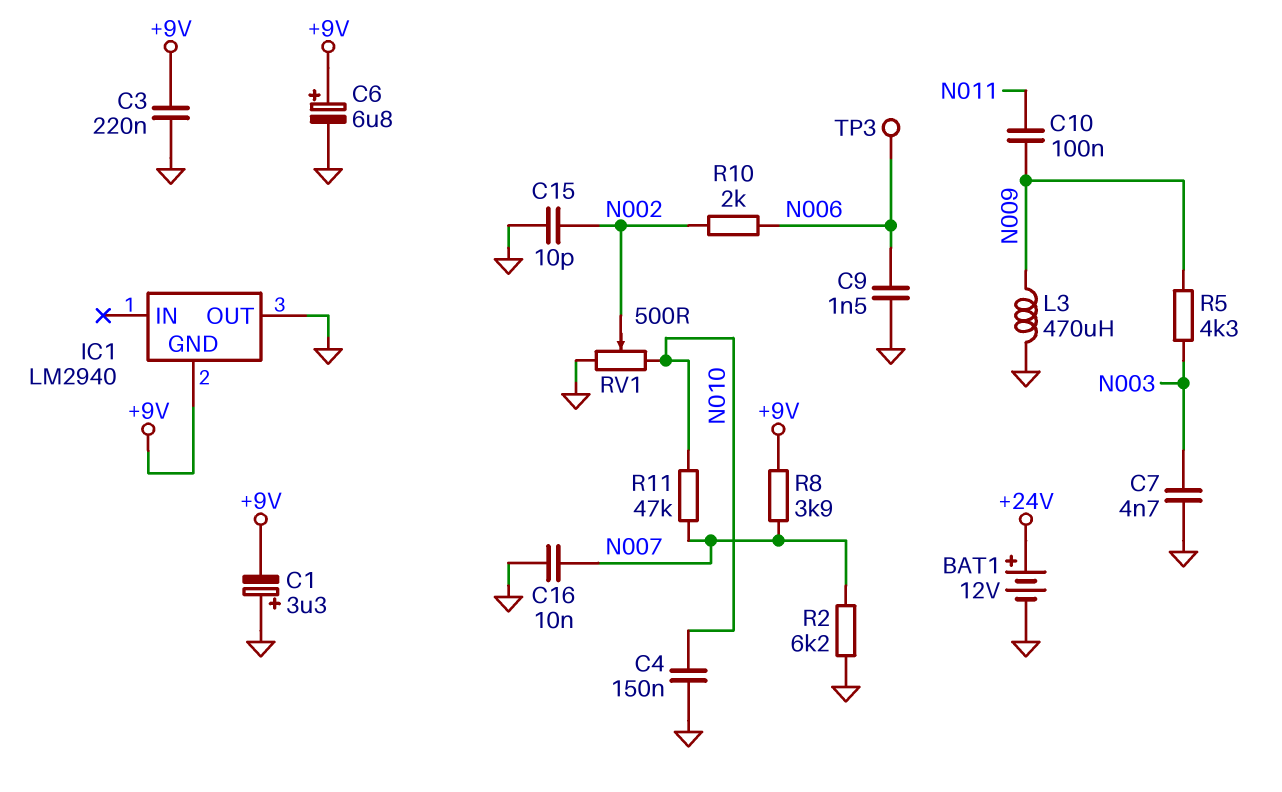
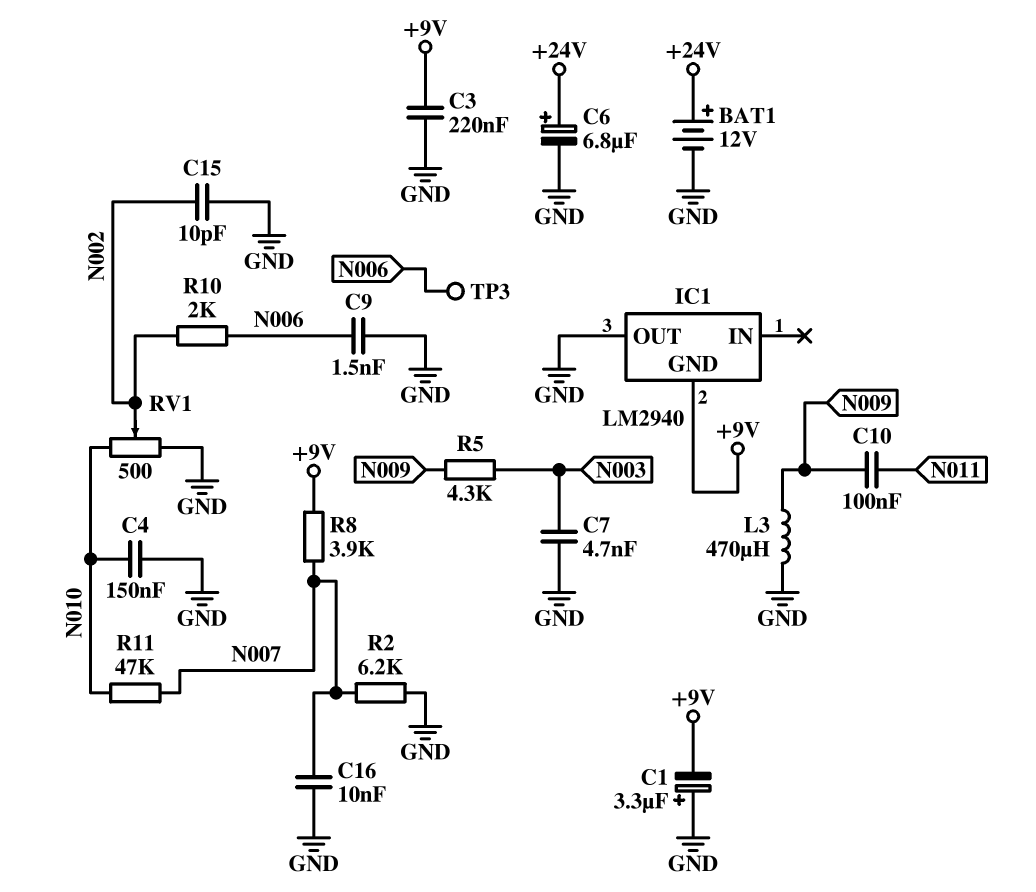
C6: 6.8uF (plus +9V, minus GND) -> 6.8uF (plus +24V, minus GND)

